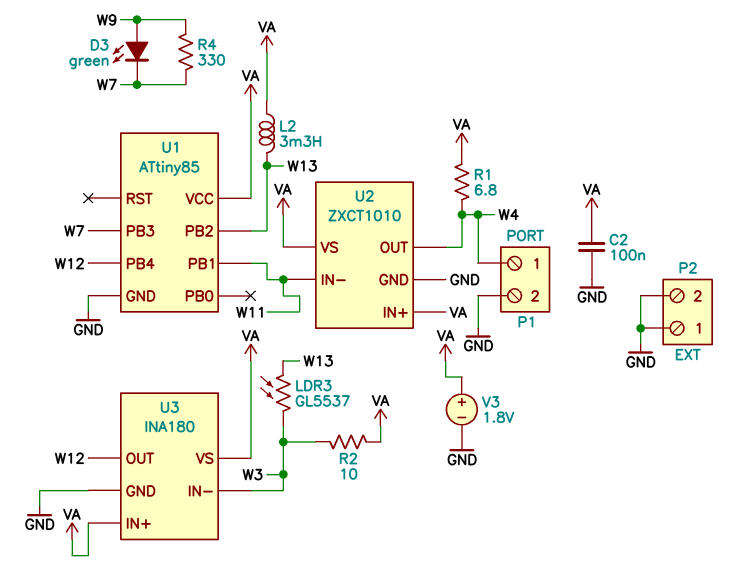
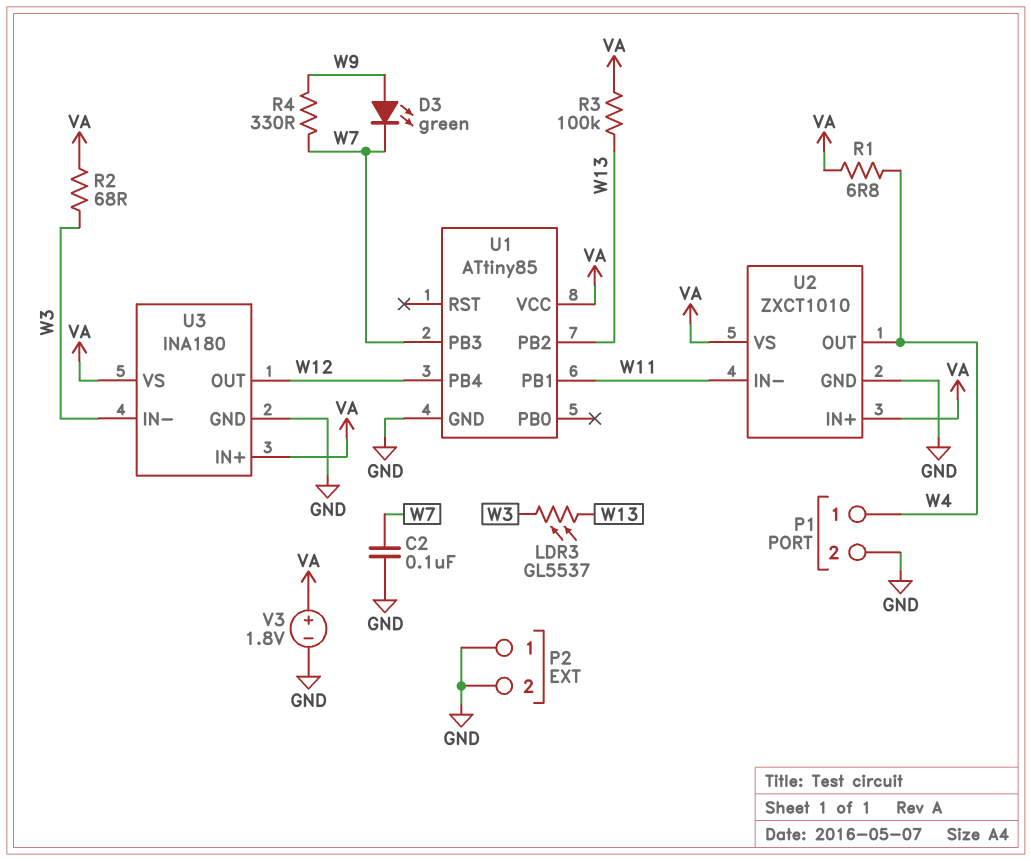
C2: 100nF (GND, VA) -> 100nF (GND, W7)
L2: 3.3mH (VA, W13) -> none
R2: 10 (VA, W3) -> 68 (VA, W3)
R3: none -> 100k (VA, W13)

